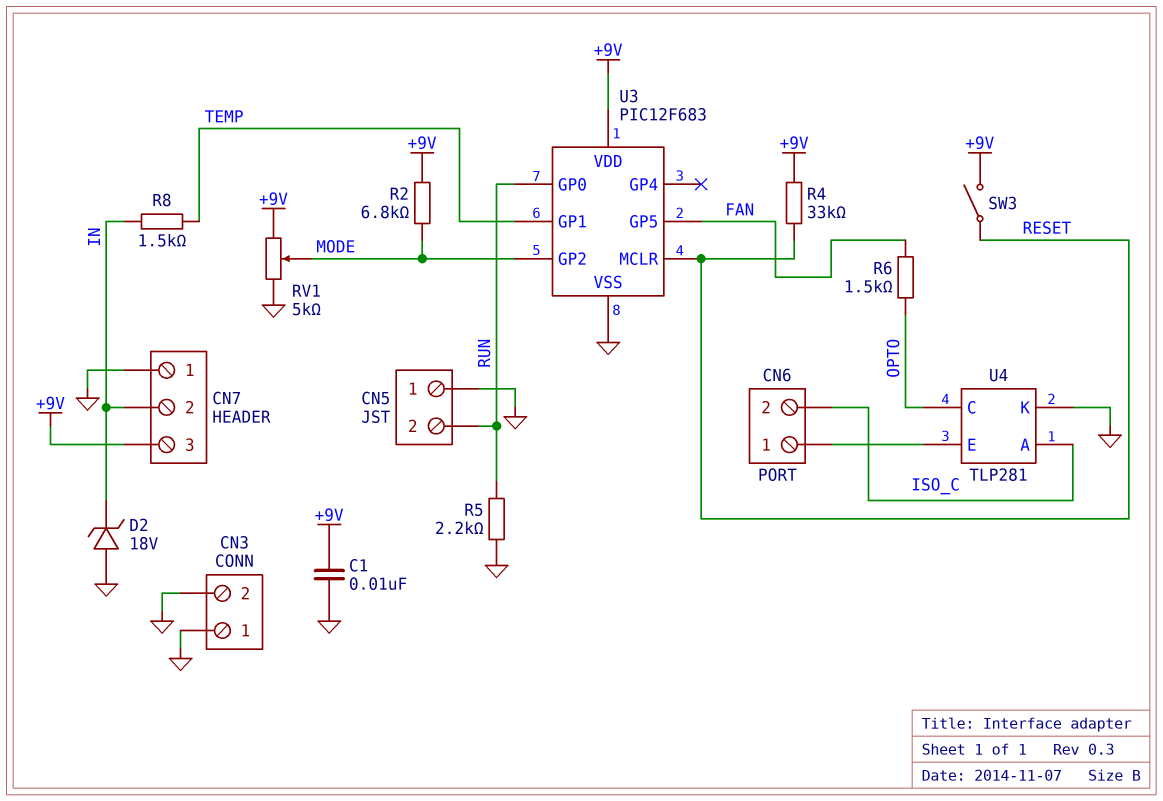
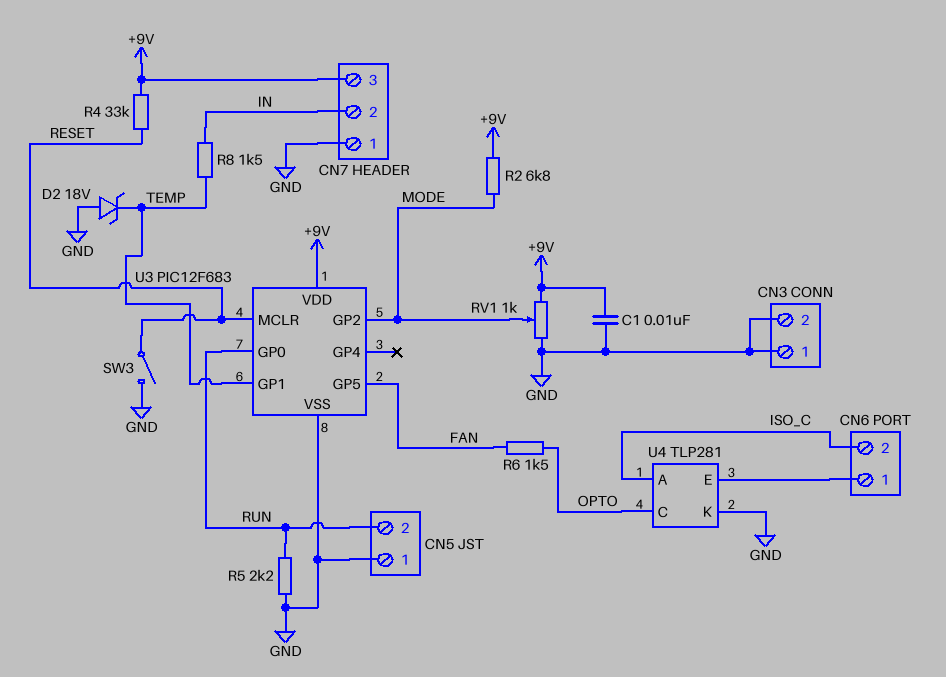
D2: zener 18V (A GND, K IN) -> zener 18V (A GND, K TEMP)
RV1: 5k (+9V, GND, wiper MODE) -> 1k (+9V, GND, wiper MODE)
SW3: switch (+9V, RESET) -> switch (GND, RESET)

